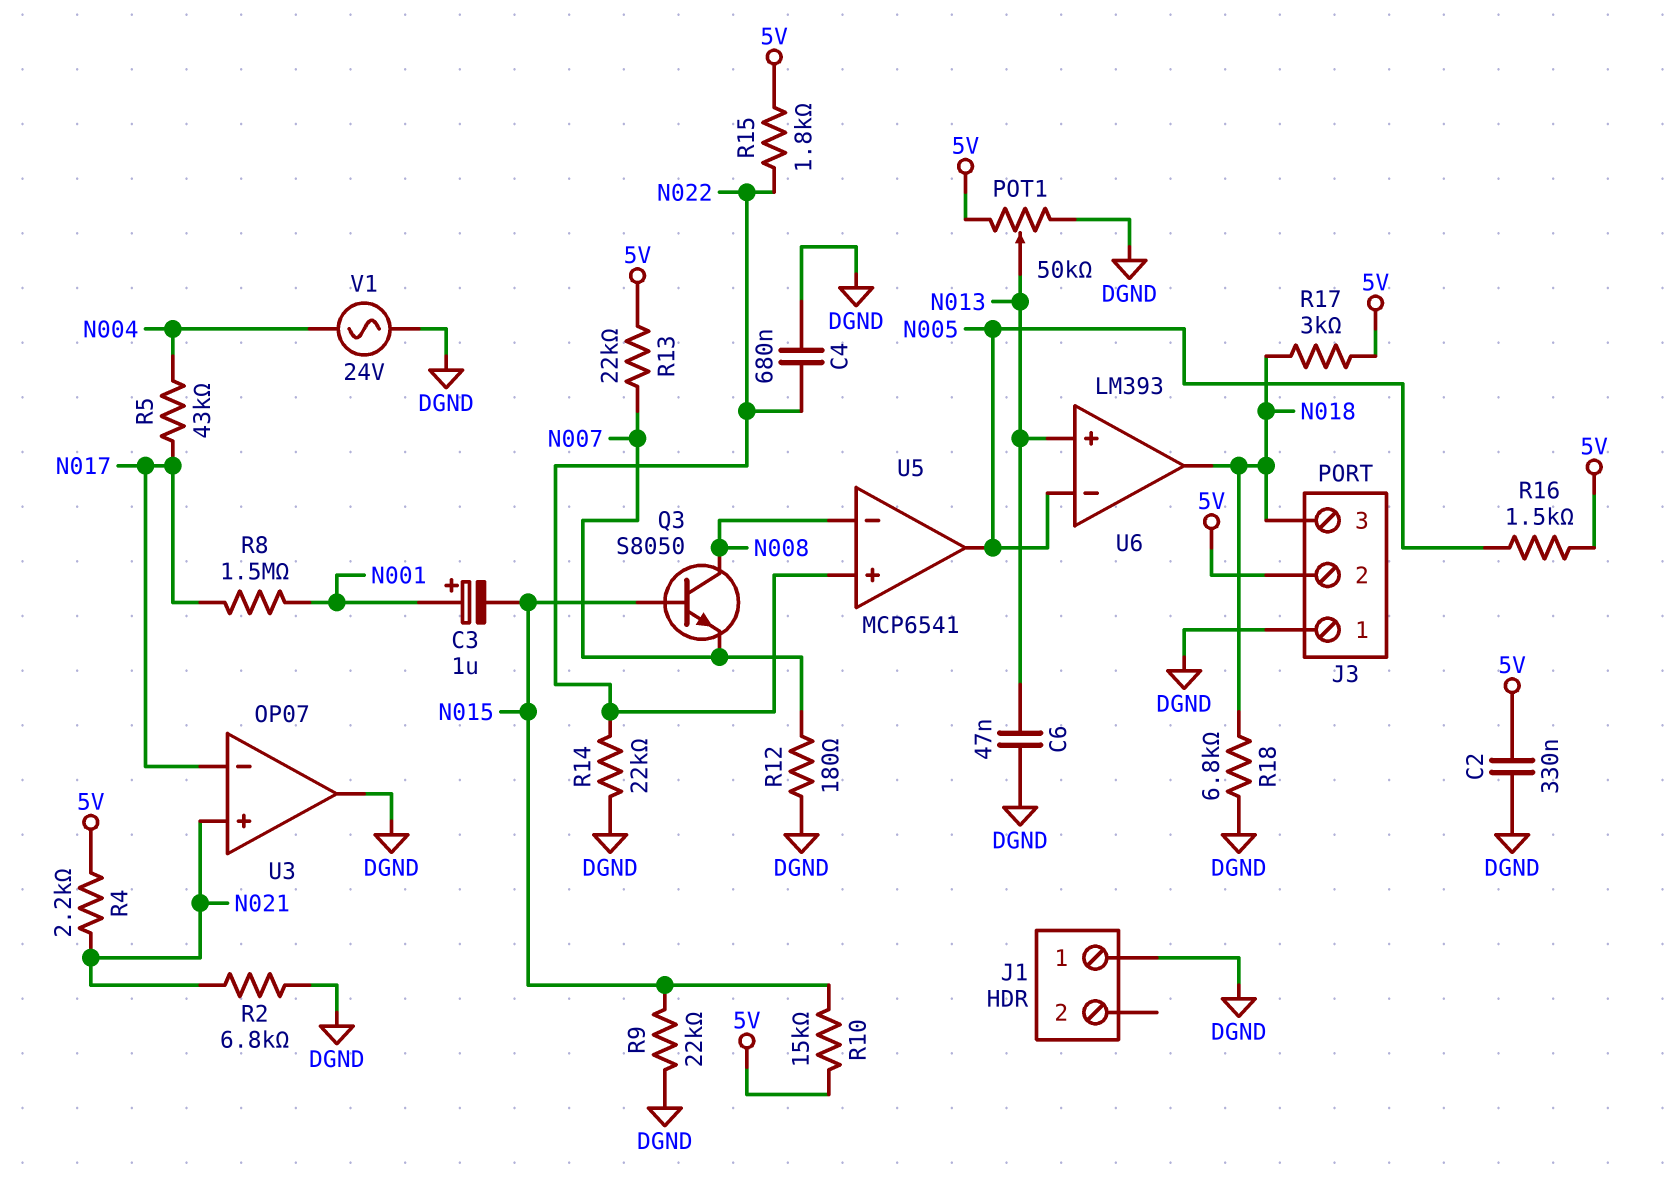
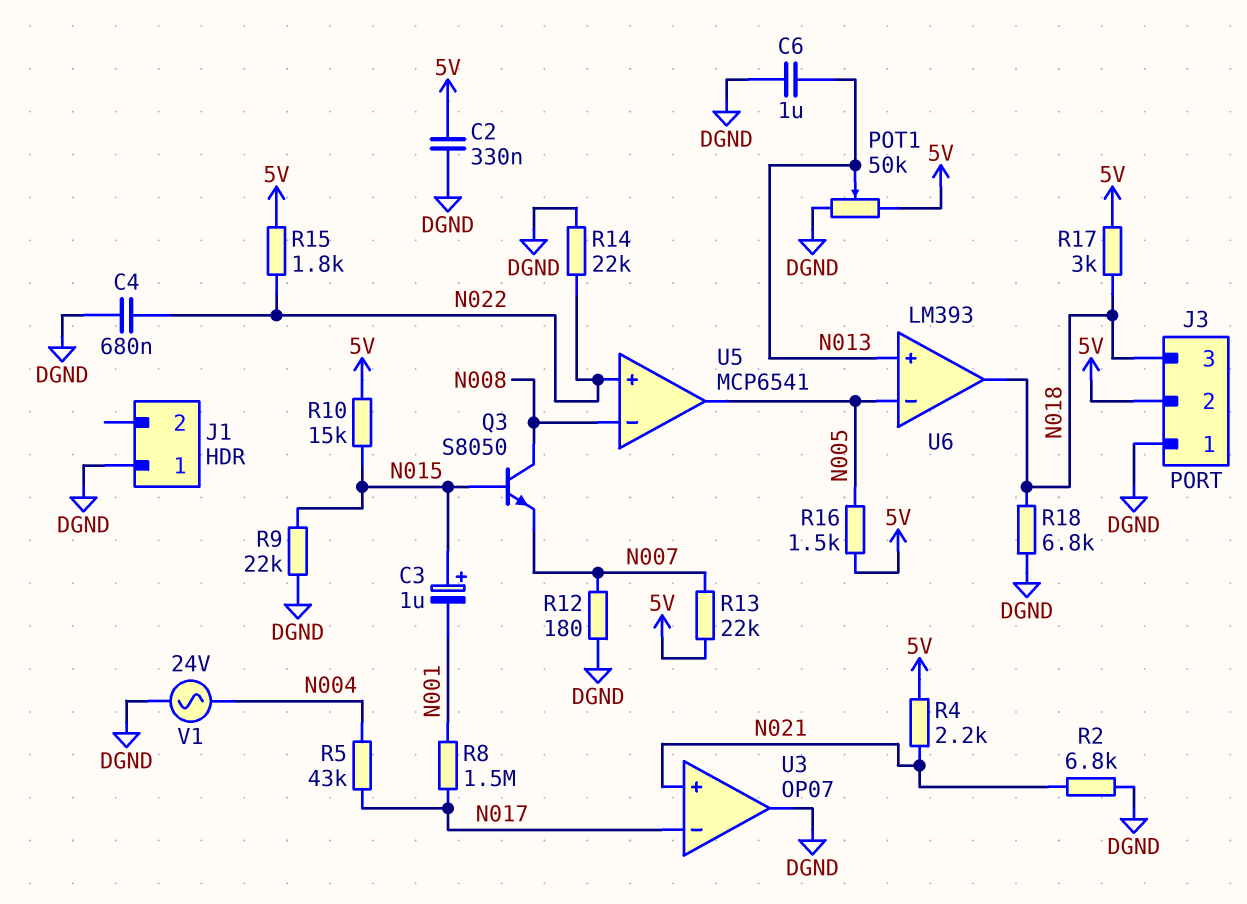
C3: 1uF (plus N001, minus N015) -> 1uF (plus N015, minus N001)
C6: 47nF (DGND, N013) -> 1uF (DGND, N013)

